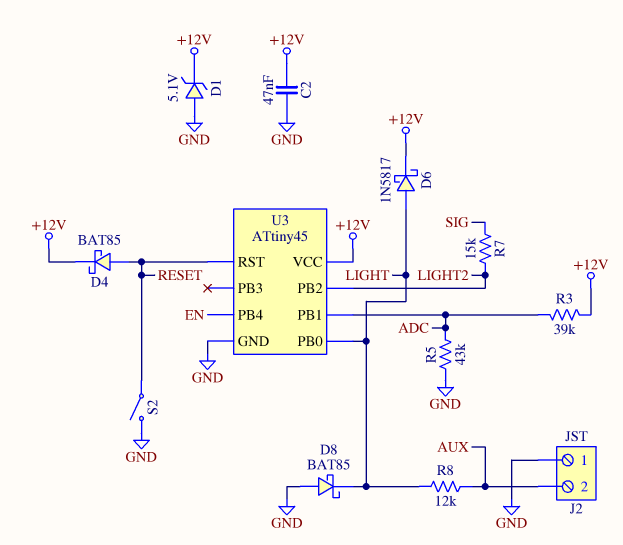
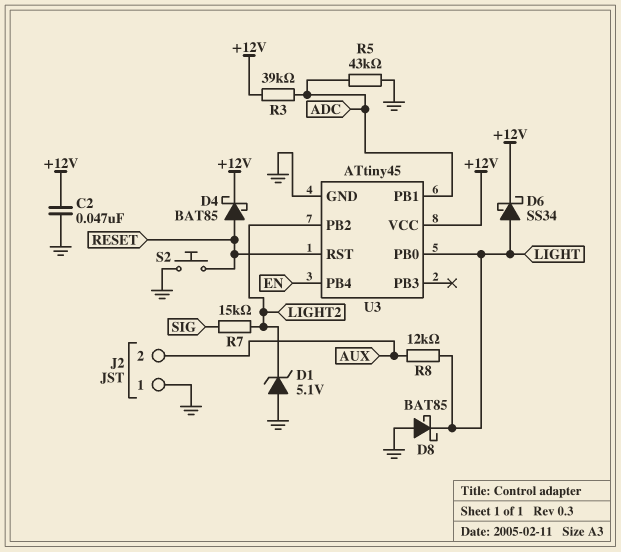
D1: zener 5.1V (A GND, K +12V) -> zener 5.1V (A GND, K LIGHT2)
D6: schottky 1N5817 (A LIGHT, K +12V) -> schottky SS34 (A LIGHT, K +12V)
S2: switch (GND, RESET) -> button (GND, RESET)

